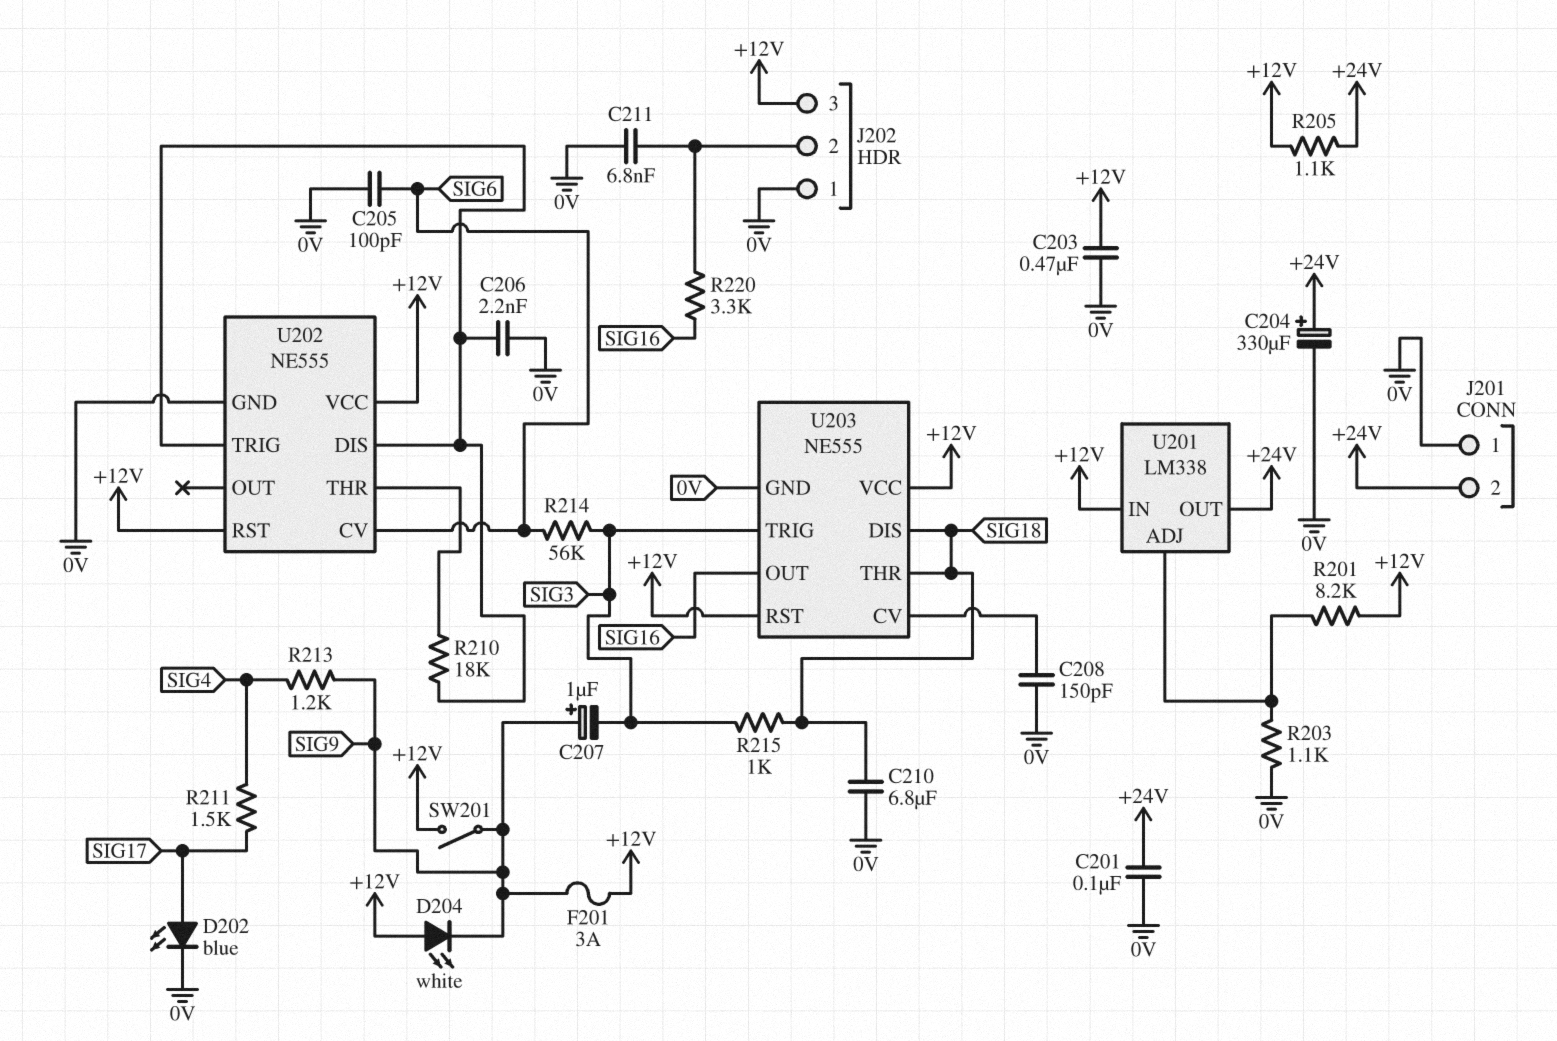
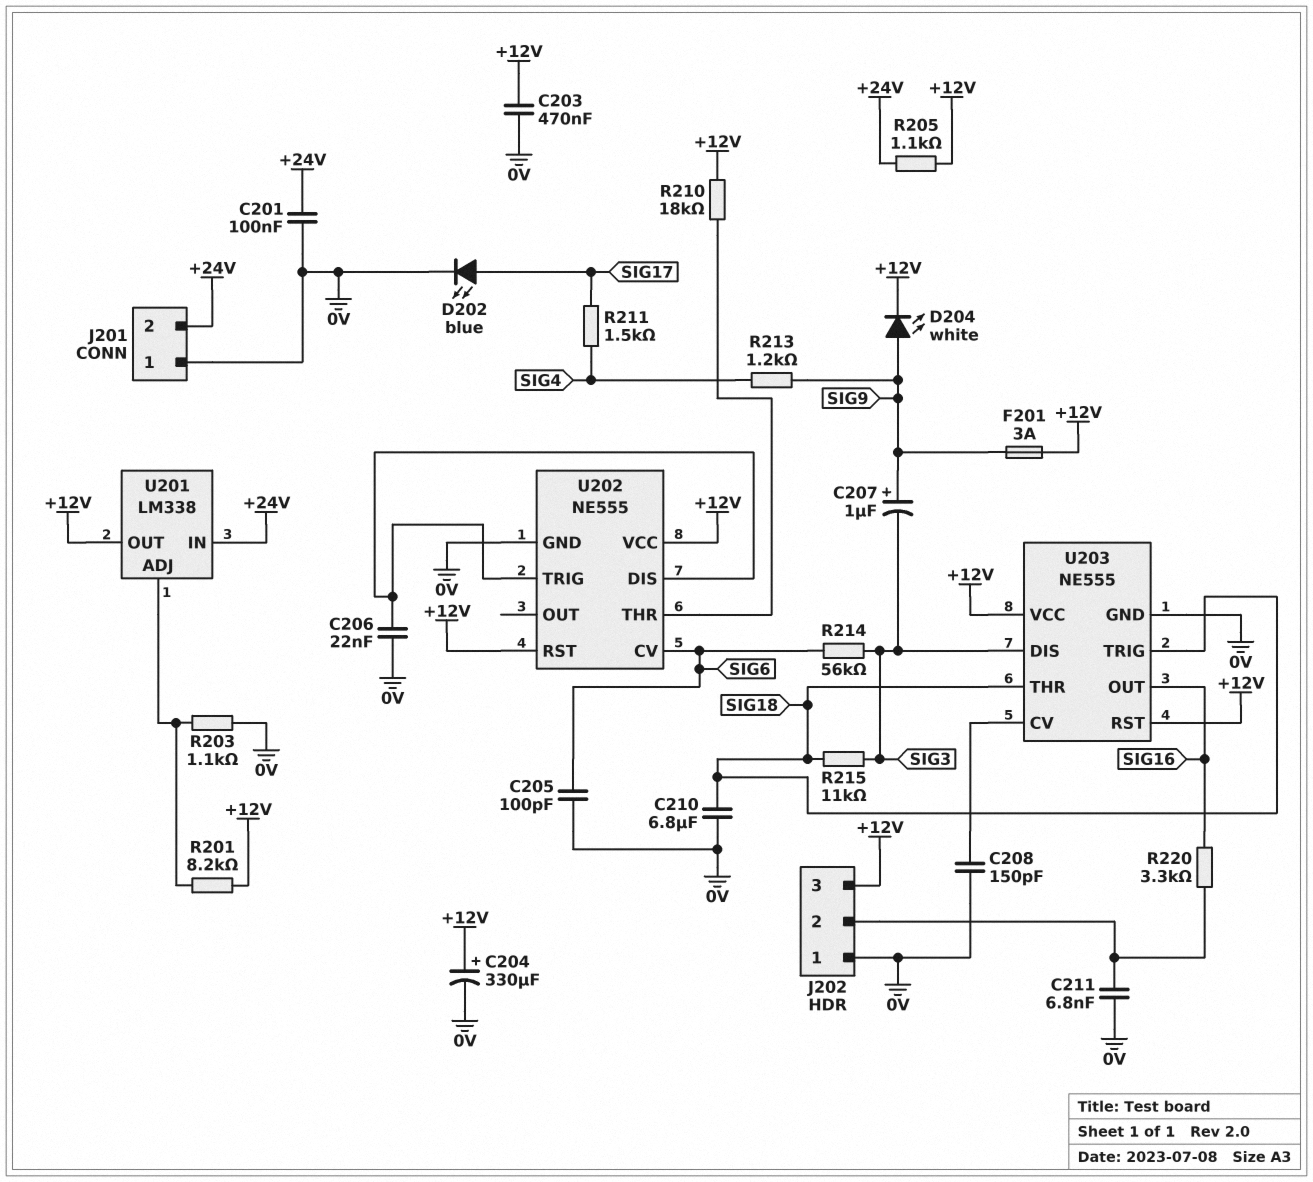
C204: 330uF (plus +24V, minus 0V) -> 330uF (plus +12V, minus 0V)
C206: 2.2nF (0V, U202/DIS) -> 22nF (0V, U202/DIS)
D204: LED white (A +12V, K SIG9) -> LED white (A SIG9, K +12V)
R210: 18k (U202/DIS, U202/THR) -> 18k (+12V, U202/THR)
R215: 1k (SIG3, SIG18) -> 11k (SIG3, SIG18)
SW201: switch (+12V, SIG9) -> none
U201 pin IN: +12V -> +24V
U201 pin OUT: +24V -> +12V
U203 pin DIS: SIG18 -> SIG3
U203 pin TRIG: SIG3 -> SIG18

